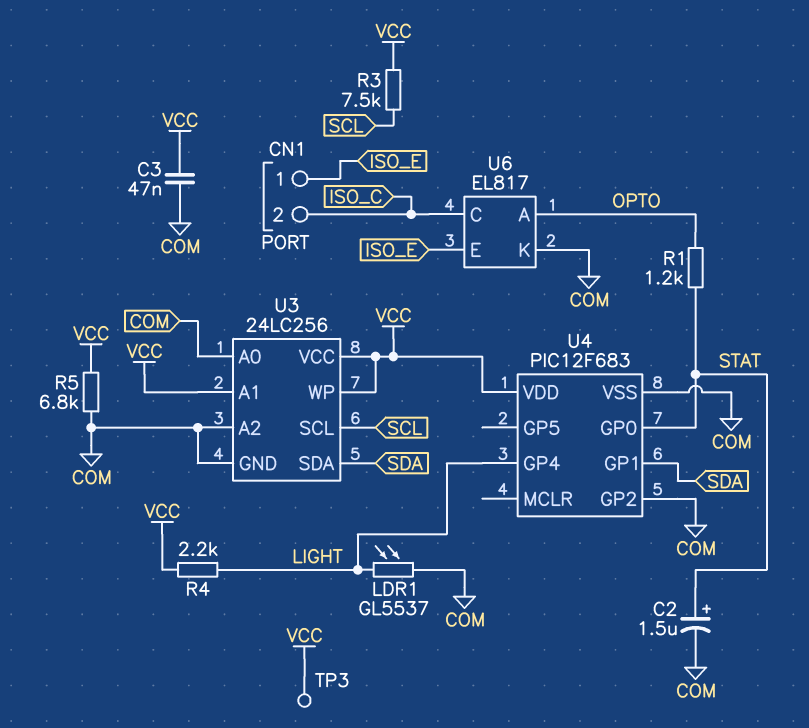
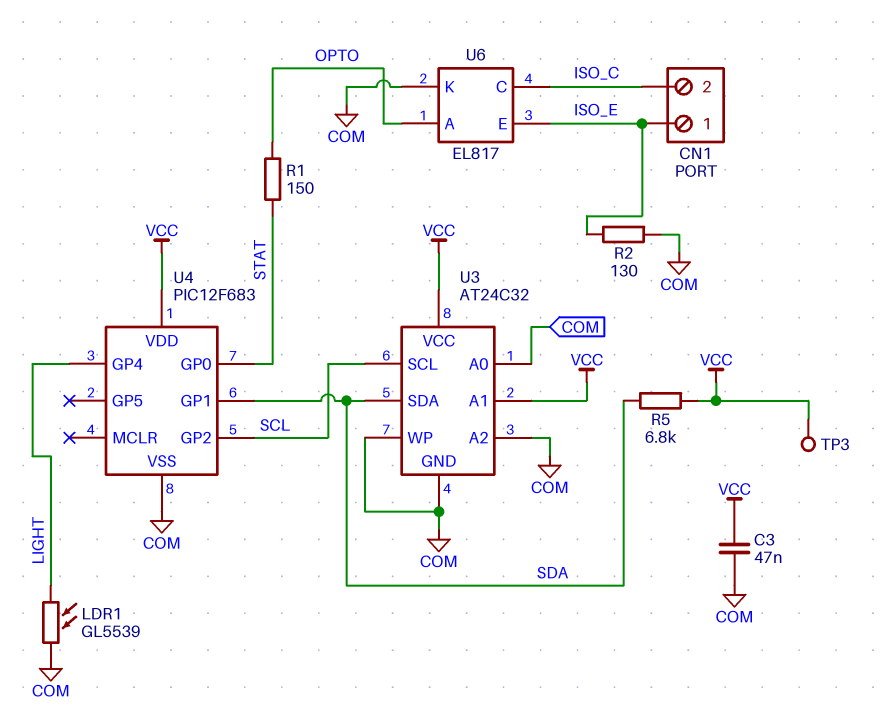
C2: 1.5uF (plus STAT, minus COM) -> none
LDR1: GL5537 (COM, LIGHT) -> GL5539 (COM, LIGHT)
R1: 1.2k (OPTO, STAT) -> 150 (OPTO, STAT)
R2: none -> 130 (COM, ISO_E)
R3: 7.5k (SCL, VCC) -> none
R4: 2.2k (LIGHT, VCC) -> none
R5: 6.8k (COM, VCC) -> 6.8k (SDA, VCC)
U3: 24LC256 -> AT24C32
U3 pin WP: VCC -> COM
U4 pin GP2: COM -> SCL

